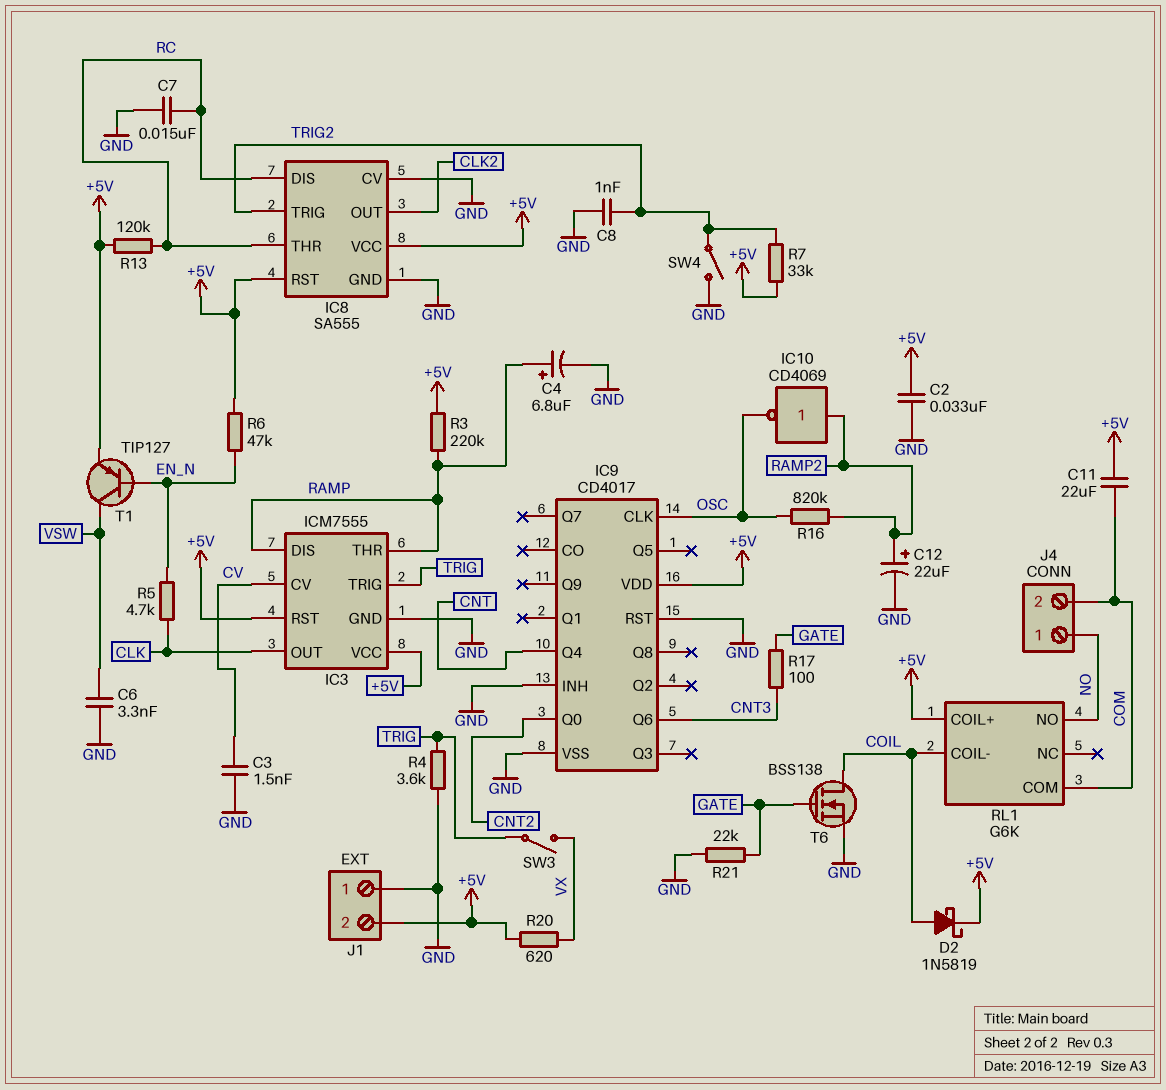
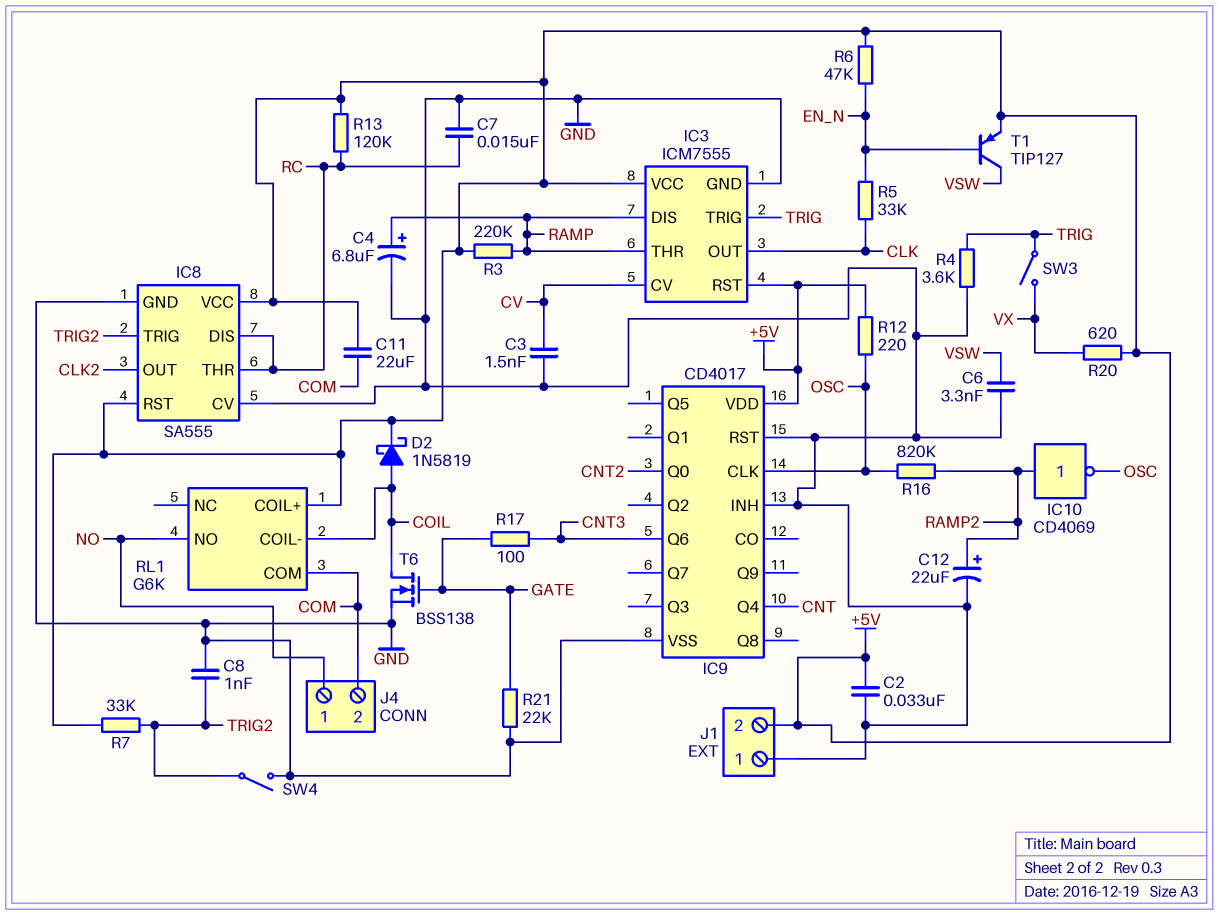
R5: 4.7k (CLK, EN_N) -> 33k (CLK, EN_N)
R12: none -> 220 (+5V, OSC)

